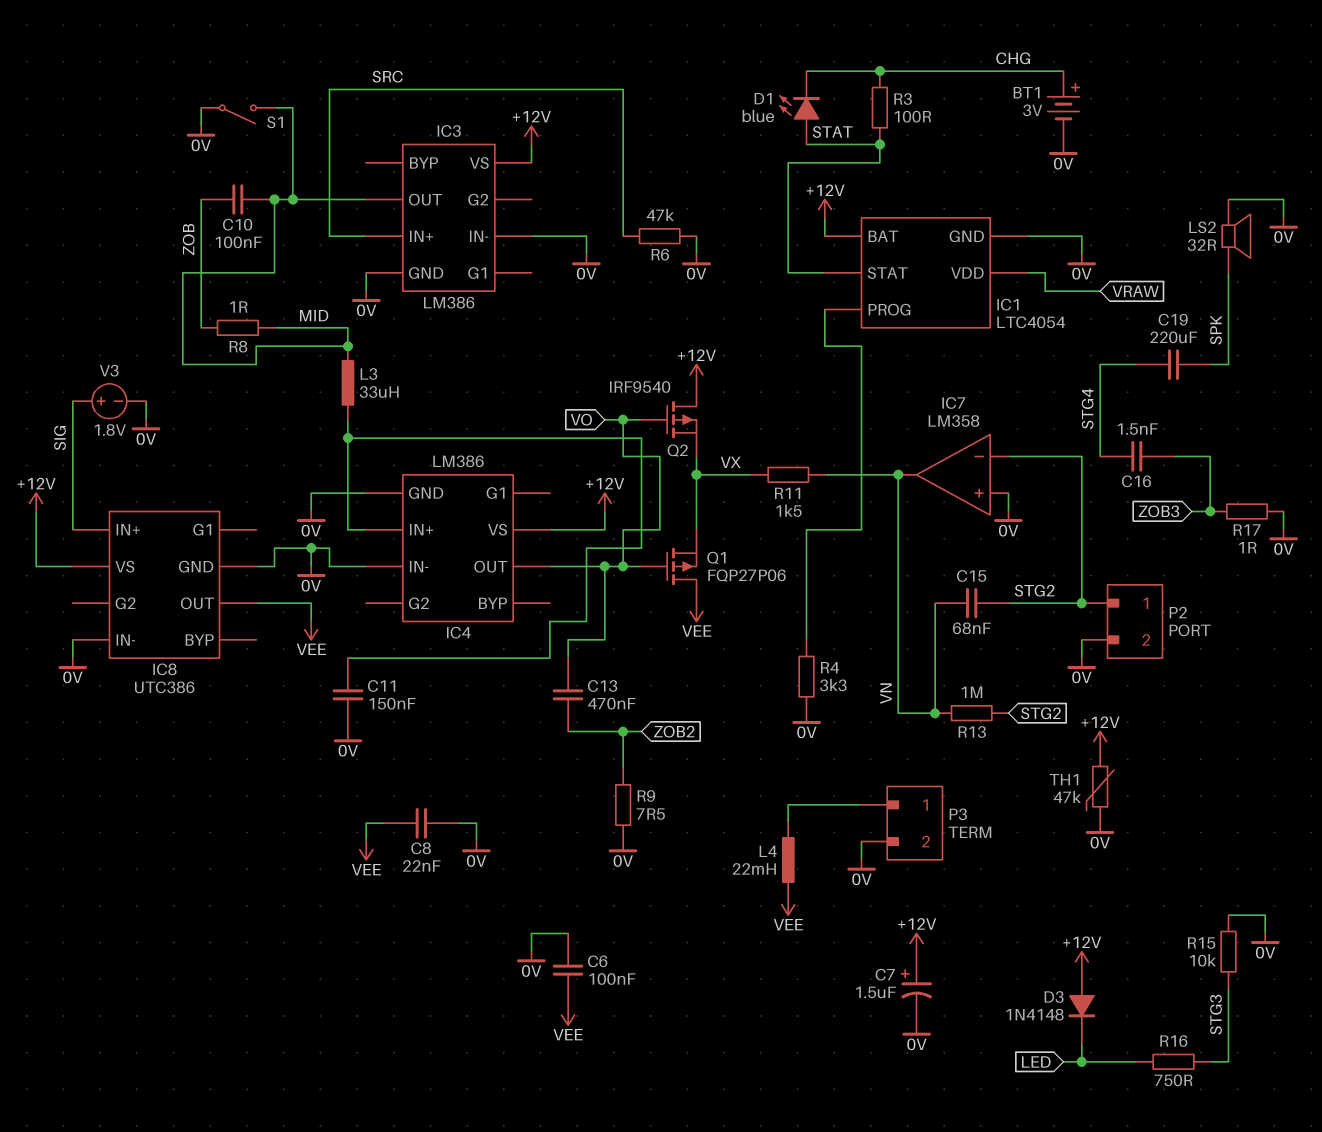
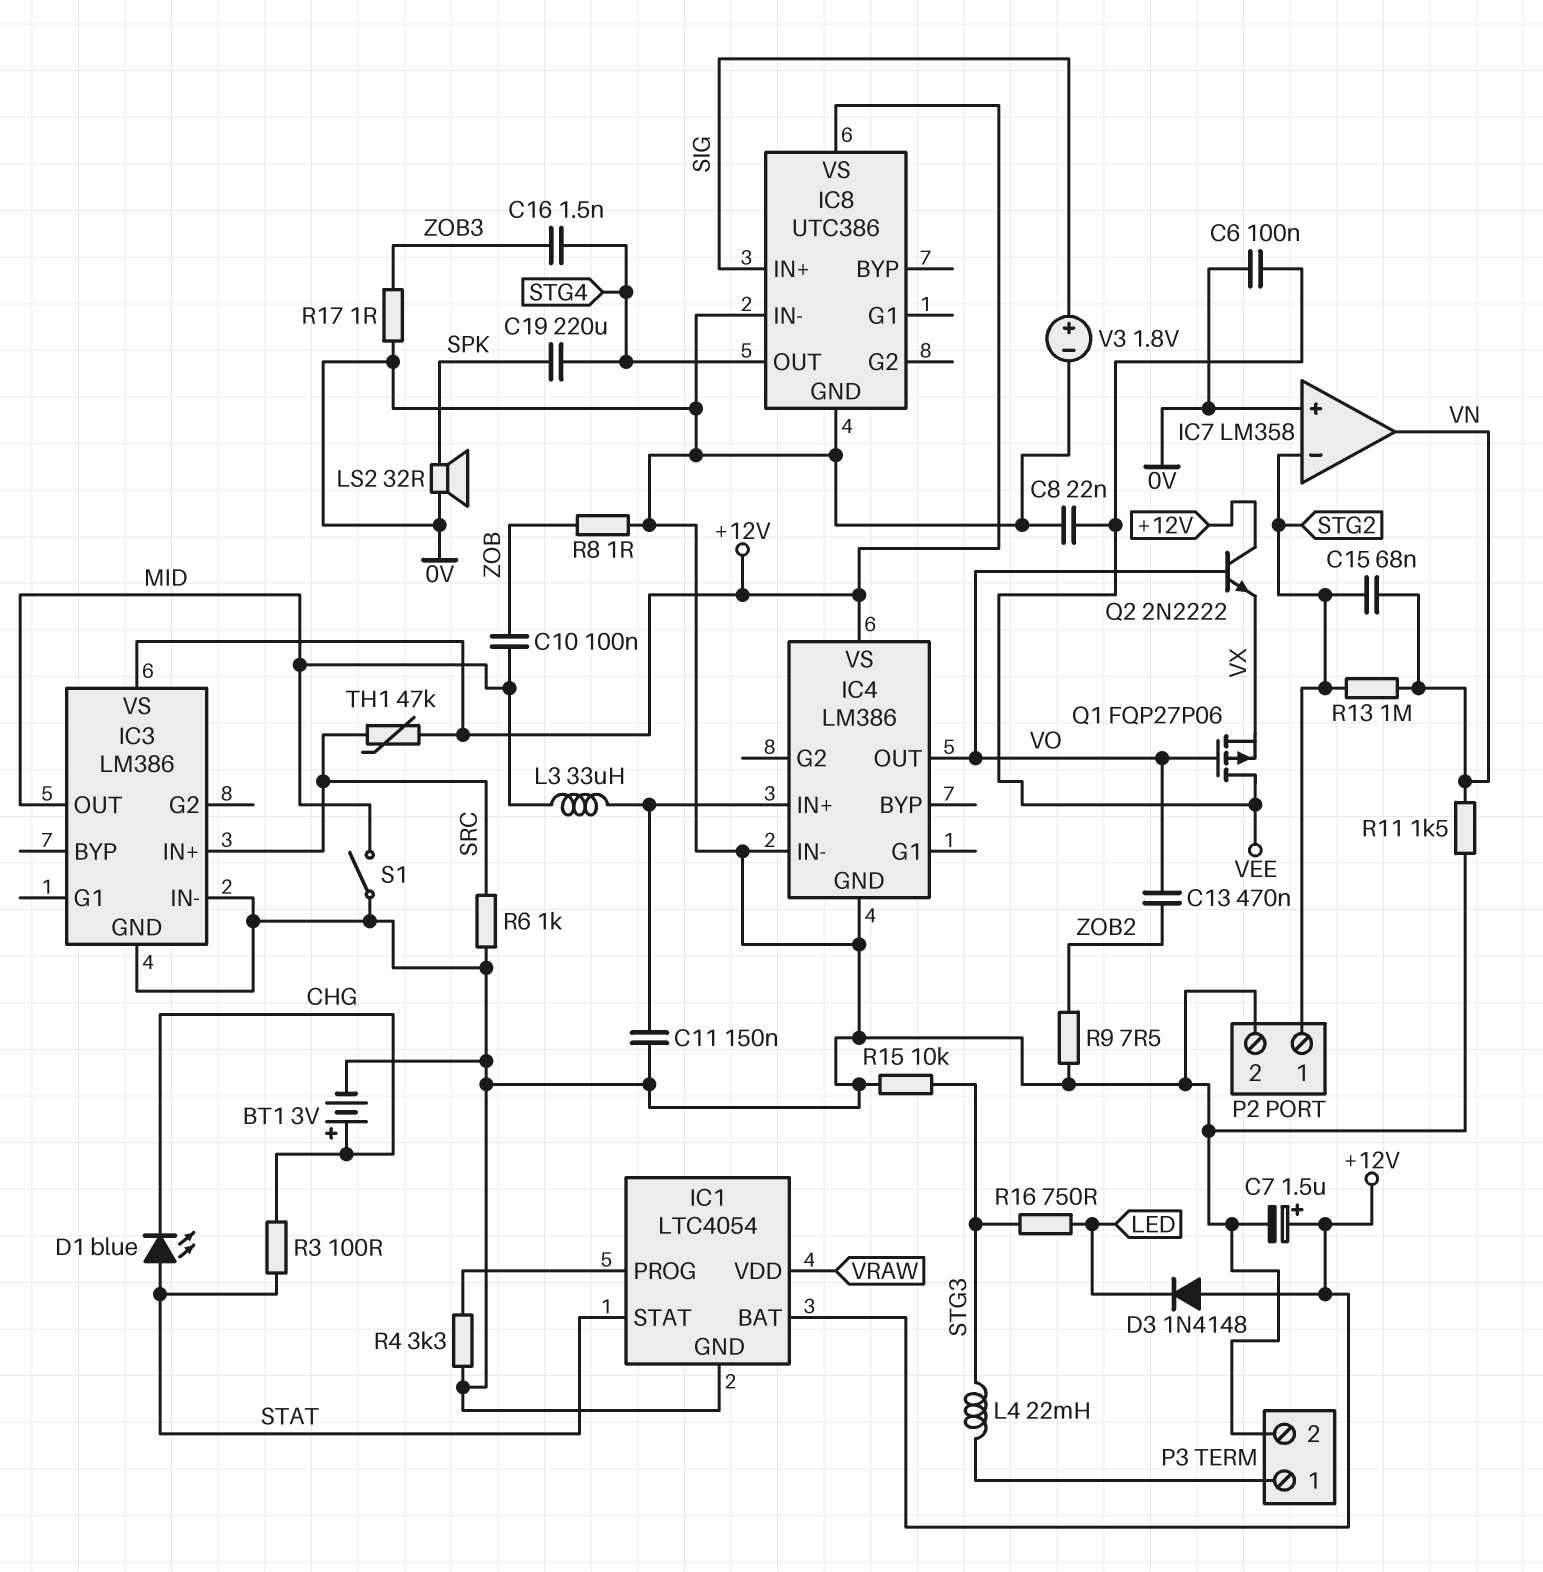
IC8 pin OUT: VEE -> STG4
L4: 22mH (P3/1, VEE) -> 22mH (P3/1, STG3)
Q2: PMOS IRF9540 (G VO, D +12V, S VX) -> NPN 2N2222 (B VO, C +12V, E VX)
R6: 47k (0V, SRC) -> 1k (0V, SRC)
R8: 1 (MID, ZOB) -> 1 (0V, ZOB)
R11: 1.5k (VN, VX) -> 1.5k (0V, VN)
TH1: 47k (+12V, 0V) -> 47k (+12V, SRC)

